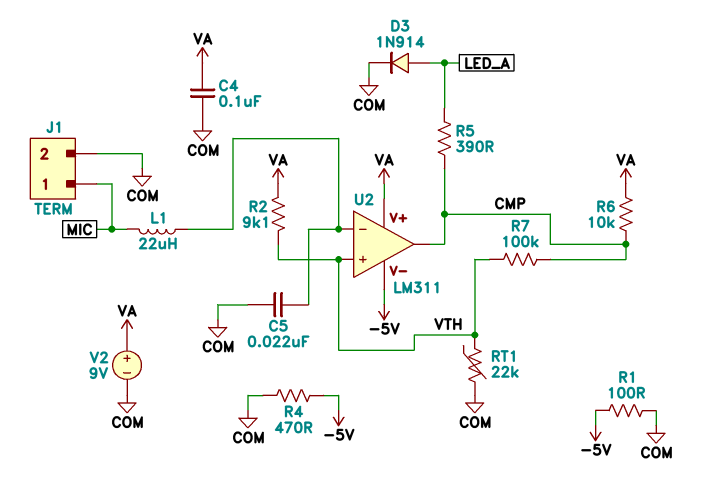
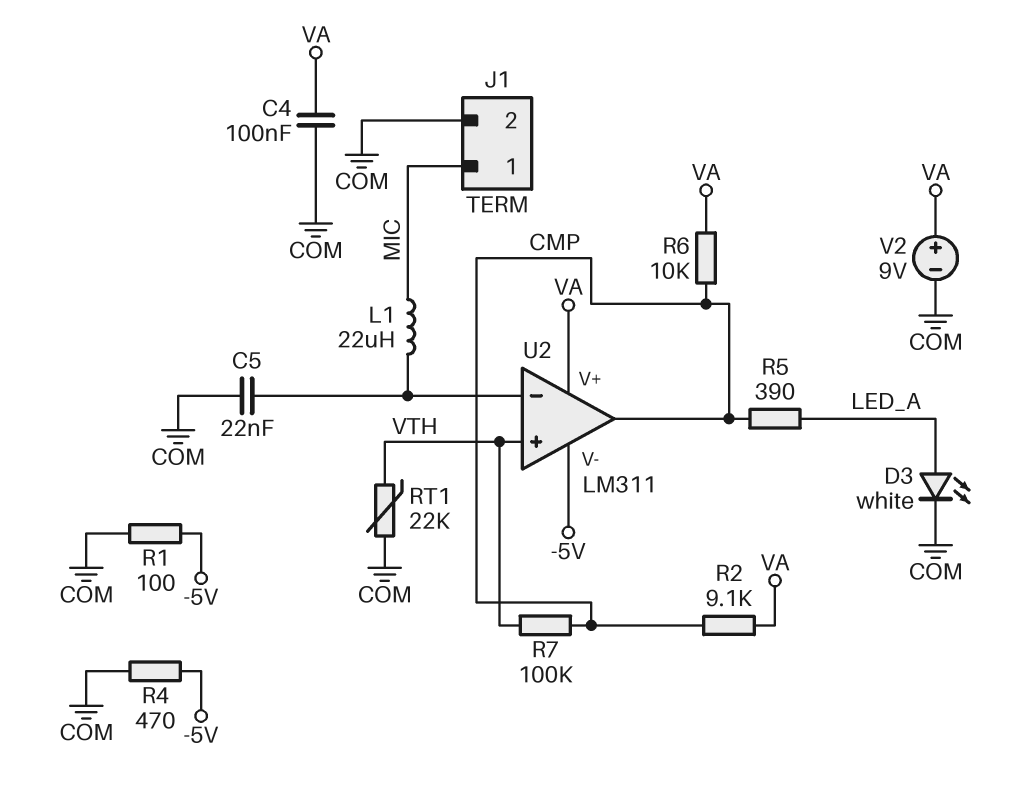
D3: diode 1N914 (A LED_A, K COM) -> LED white (A LED_A, K COM)
R2: 9.1k (VA, VTH) -> 9.1k (CMP, VA)

